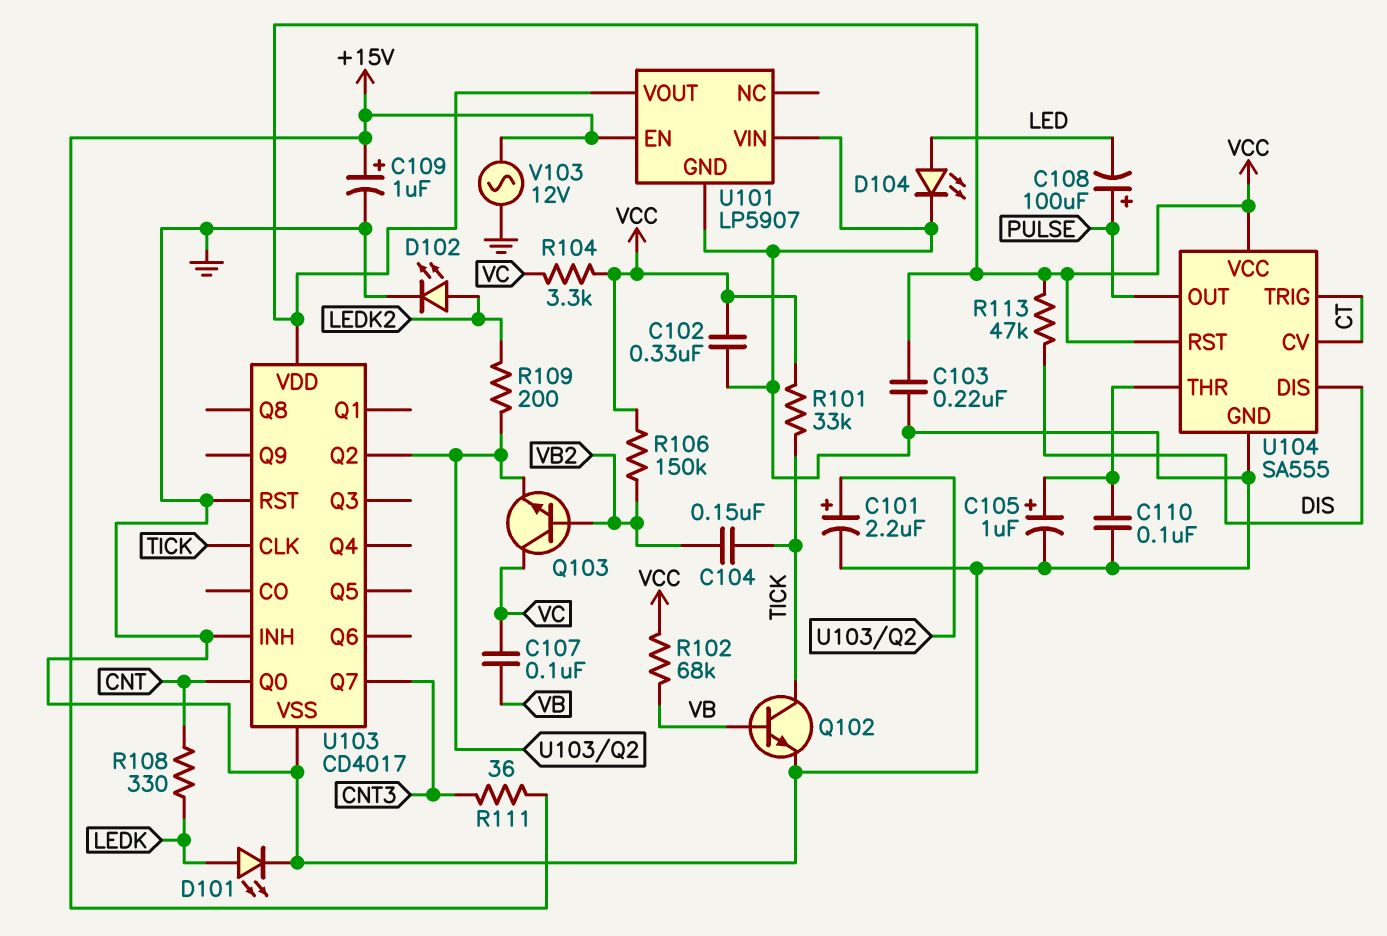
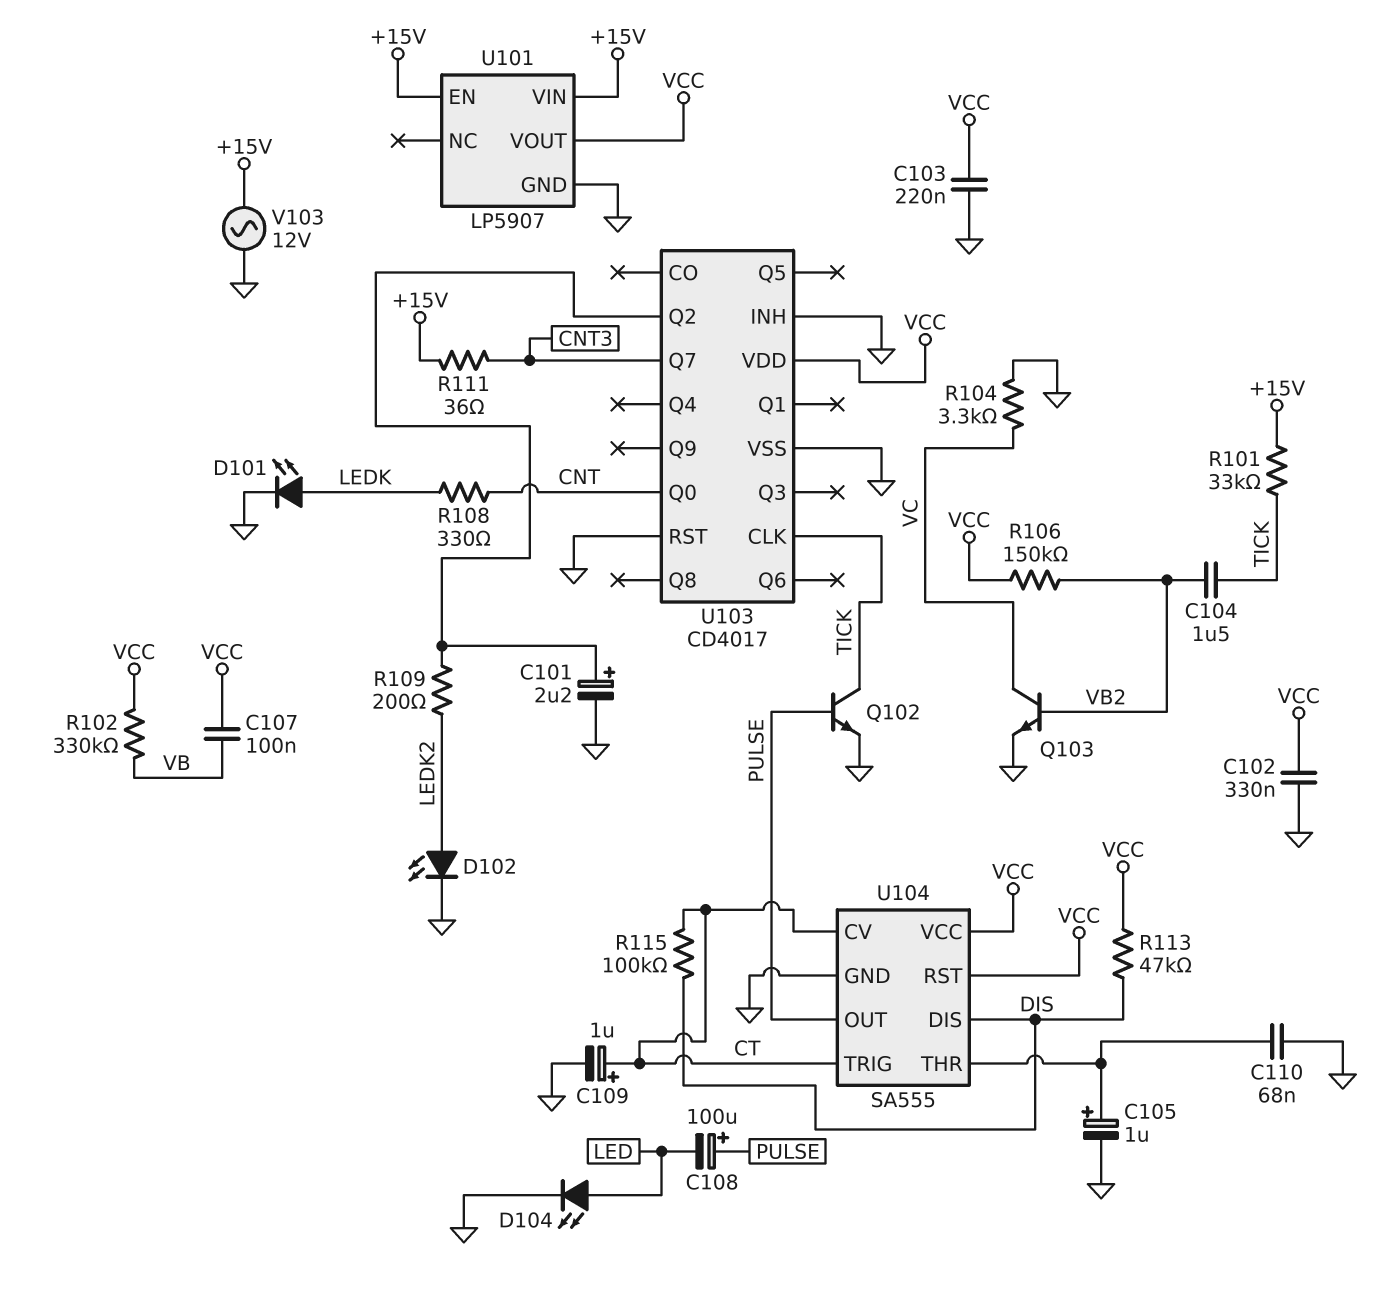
C104: 150nF (TICK, VB2) -> 1.5uF (TICK, VB2)
C107: 100nF (VB, VC) -> 100nF (VB, VCC)
C109: 1uF (plus +15V, minus GND) -> 1uF (plus CT, minus GND)
C110: 100nF (GND, U104/THR) -> 68nF (GND, U104/THR)
Q102: NPN (B VB, C TICK, E GND) -> NPN (B PULSE, C TICK, E GND)
Q103: NPN (B VB2, C VC, E U103/Q2) -> NPN (B VB2, C VC, E GND)
R101: 33k (TICK, VCC) -> 33k (+15V, TICK)
R102: 68k (VB, VCC) -> 330k (VB, VCC)
R104: 3.3k (VC, VCC) -> 3.3k (GND, VC)
R115: none -> 100k (CT, DIS)
U101 pin VIN: GND -> +15V

